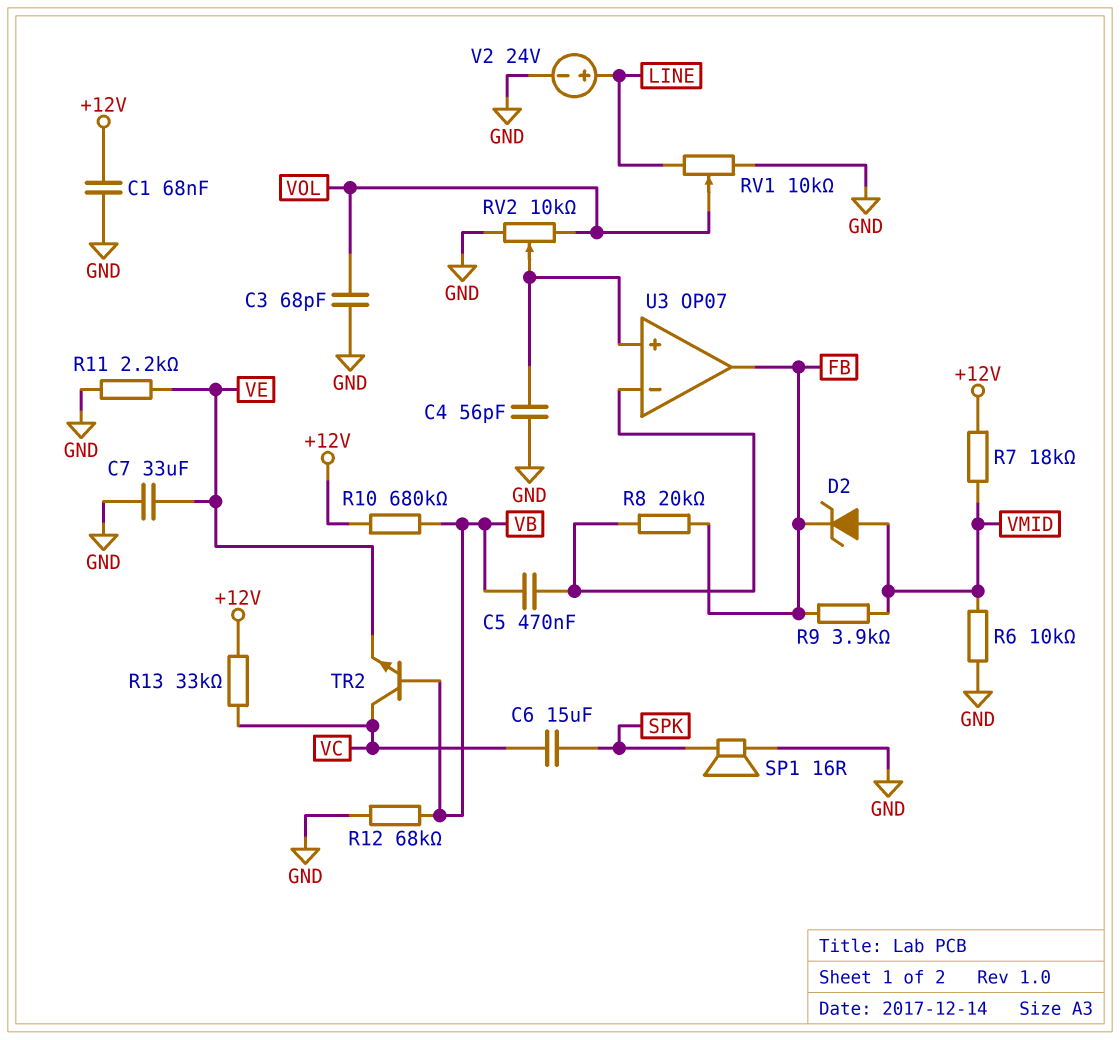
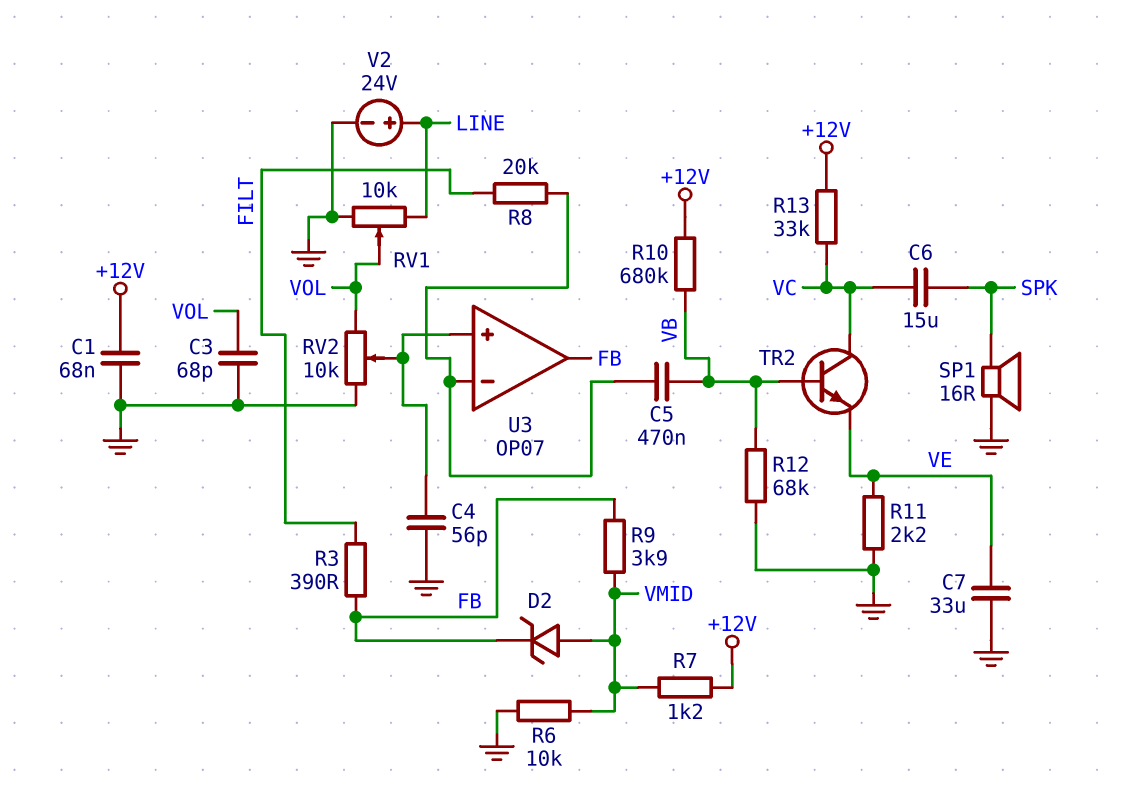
R3: none -> 390 (FB, FILT)
R7: 18k (+12V, VMID) -> 1.2k (+12V, VMID)
R8: 20k (FB, U3/in-) -> 20k (FILT, U3/in-)

